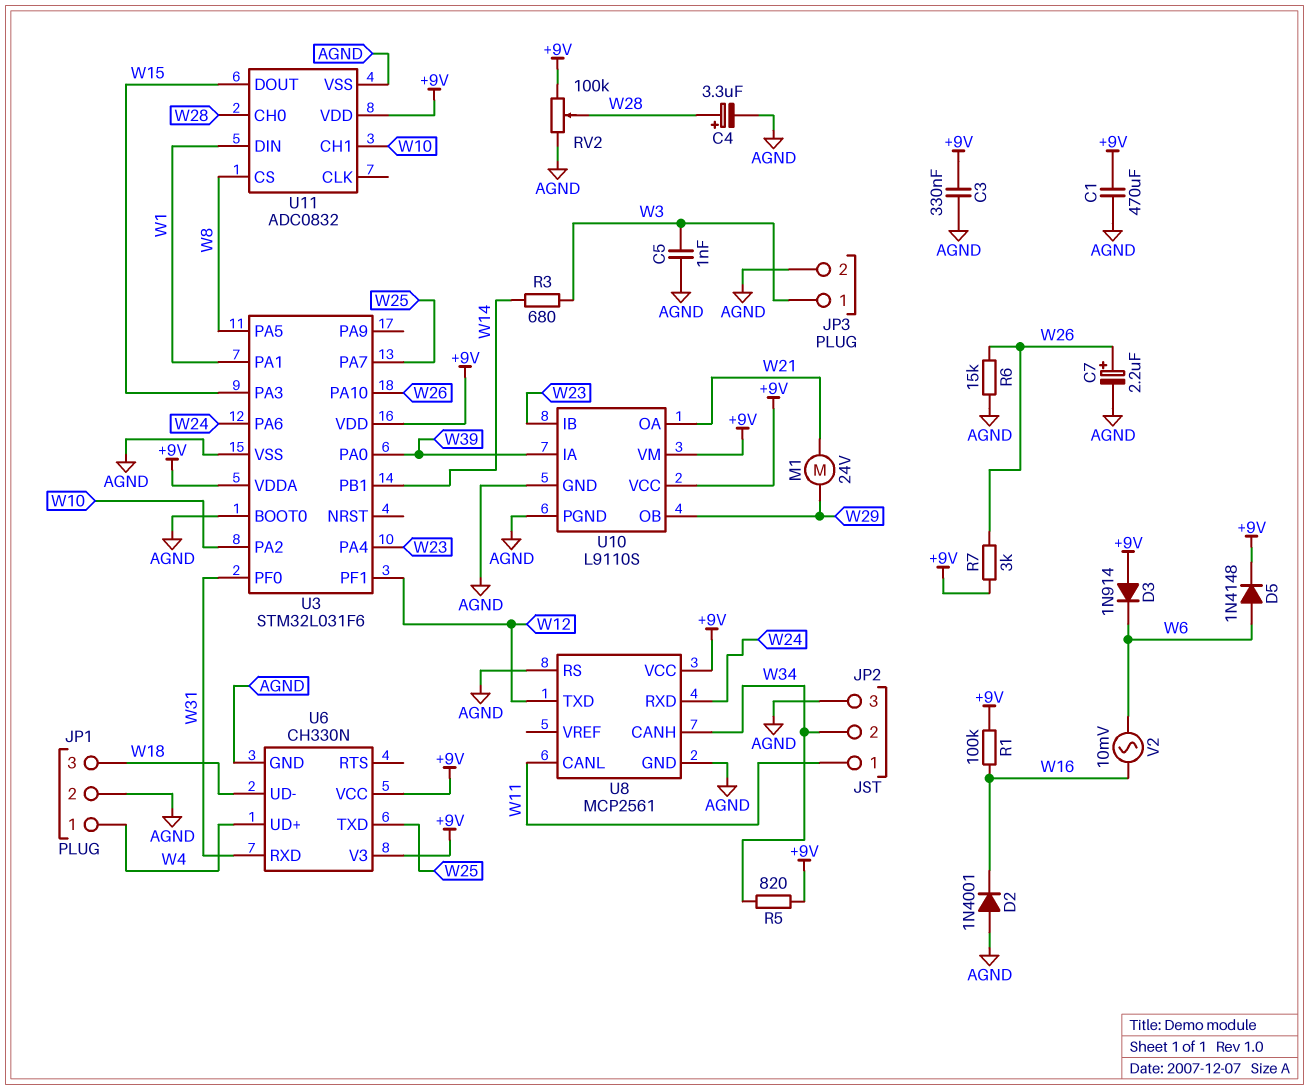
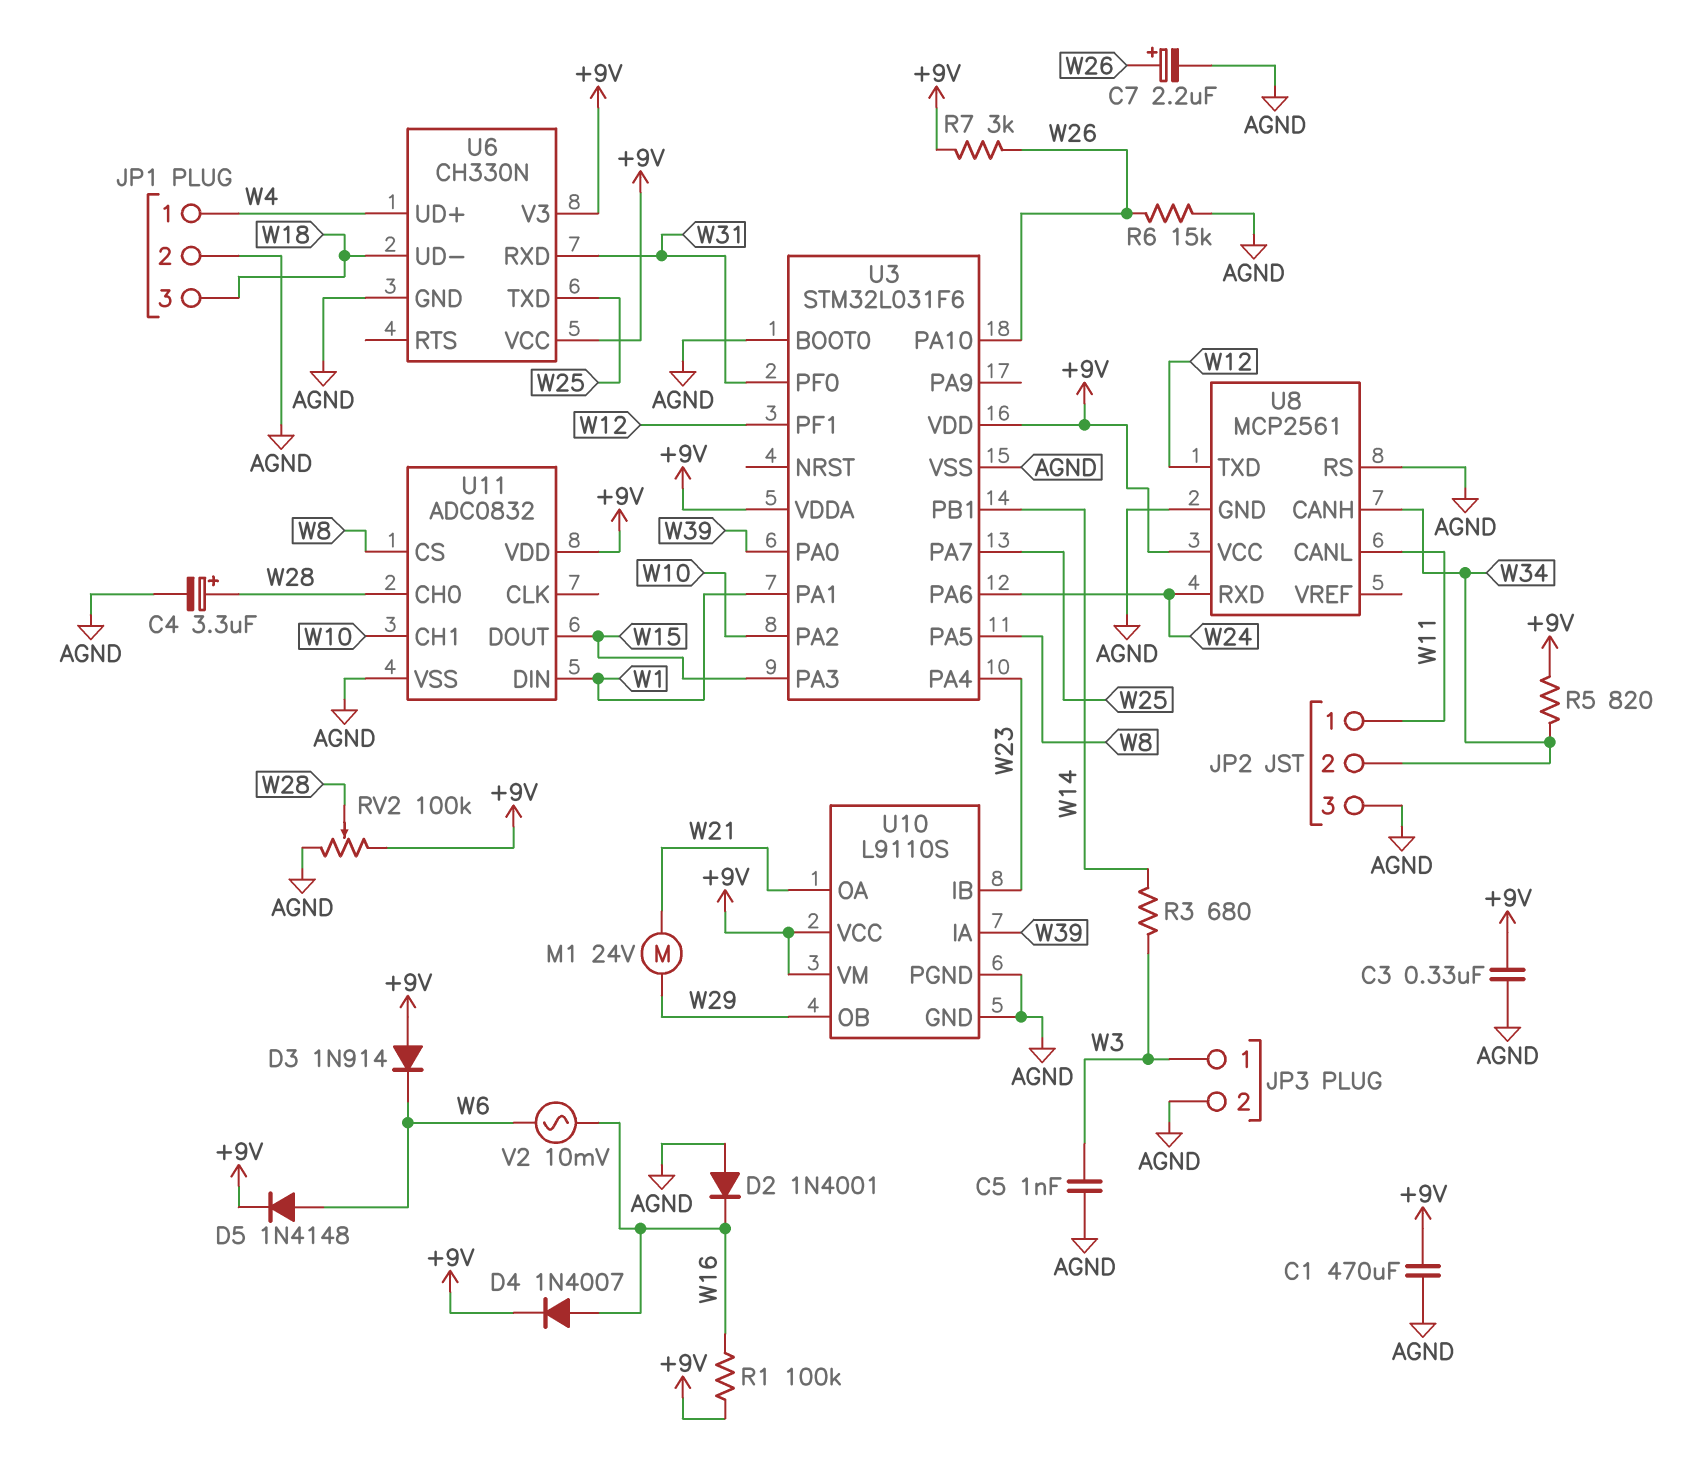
D4: none -> diode 1N4007 (A W16, K +9V)

